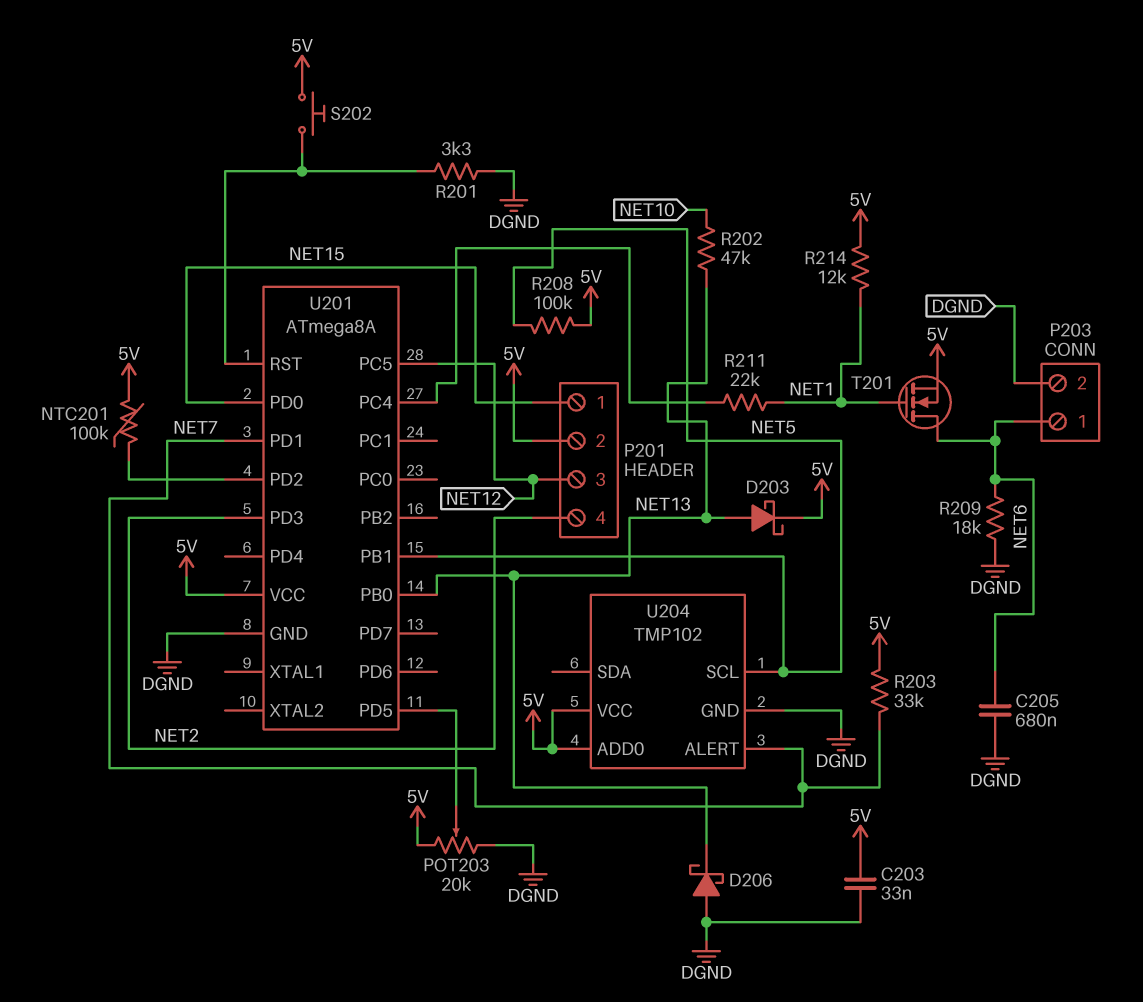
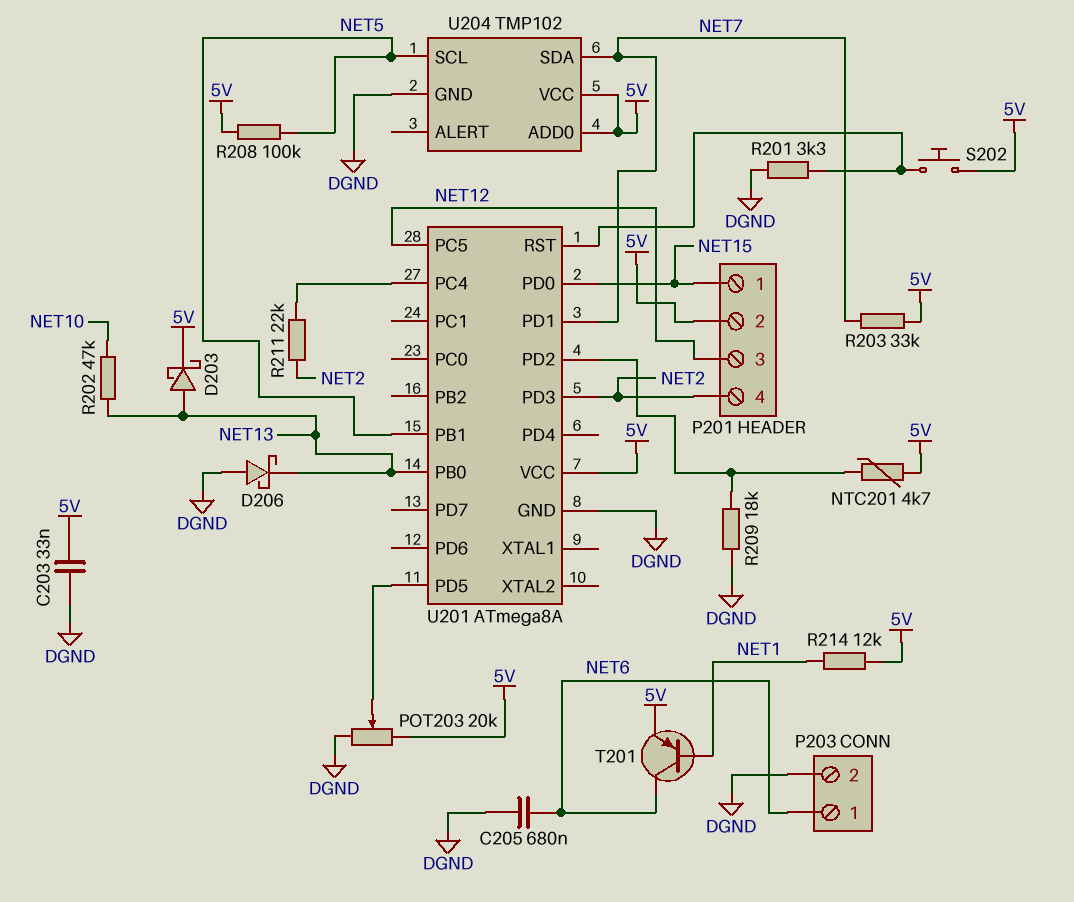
NTC201: 100k (5V, U201/PD2) -> 4.7k (5V, U201/PD2)
R209: 18k (DGND, NET6) -> 18k (DGND, U201/PD2)
R211: 22k (NET1, U201/PC4) -> 22k (NET2, U201/PC4)
T201: NMOS (G NET1, D NET6, S 5V) -> PNP (B NET1, C NET6, E 5V)
U204 pin ALERT: NET7 -> none
U204 pin SDA: none -> NET7

